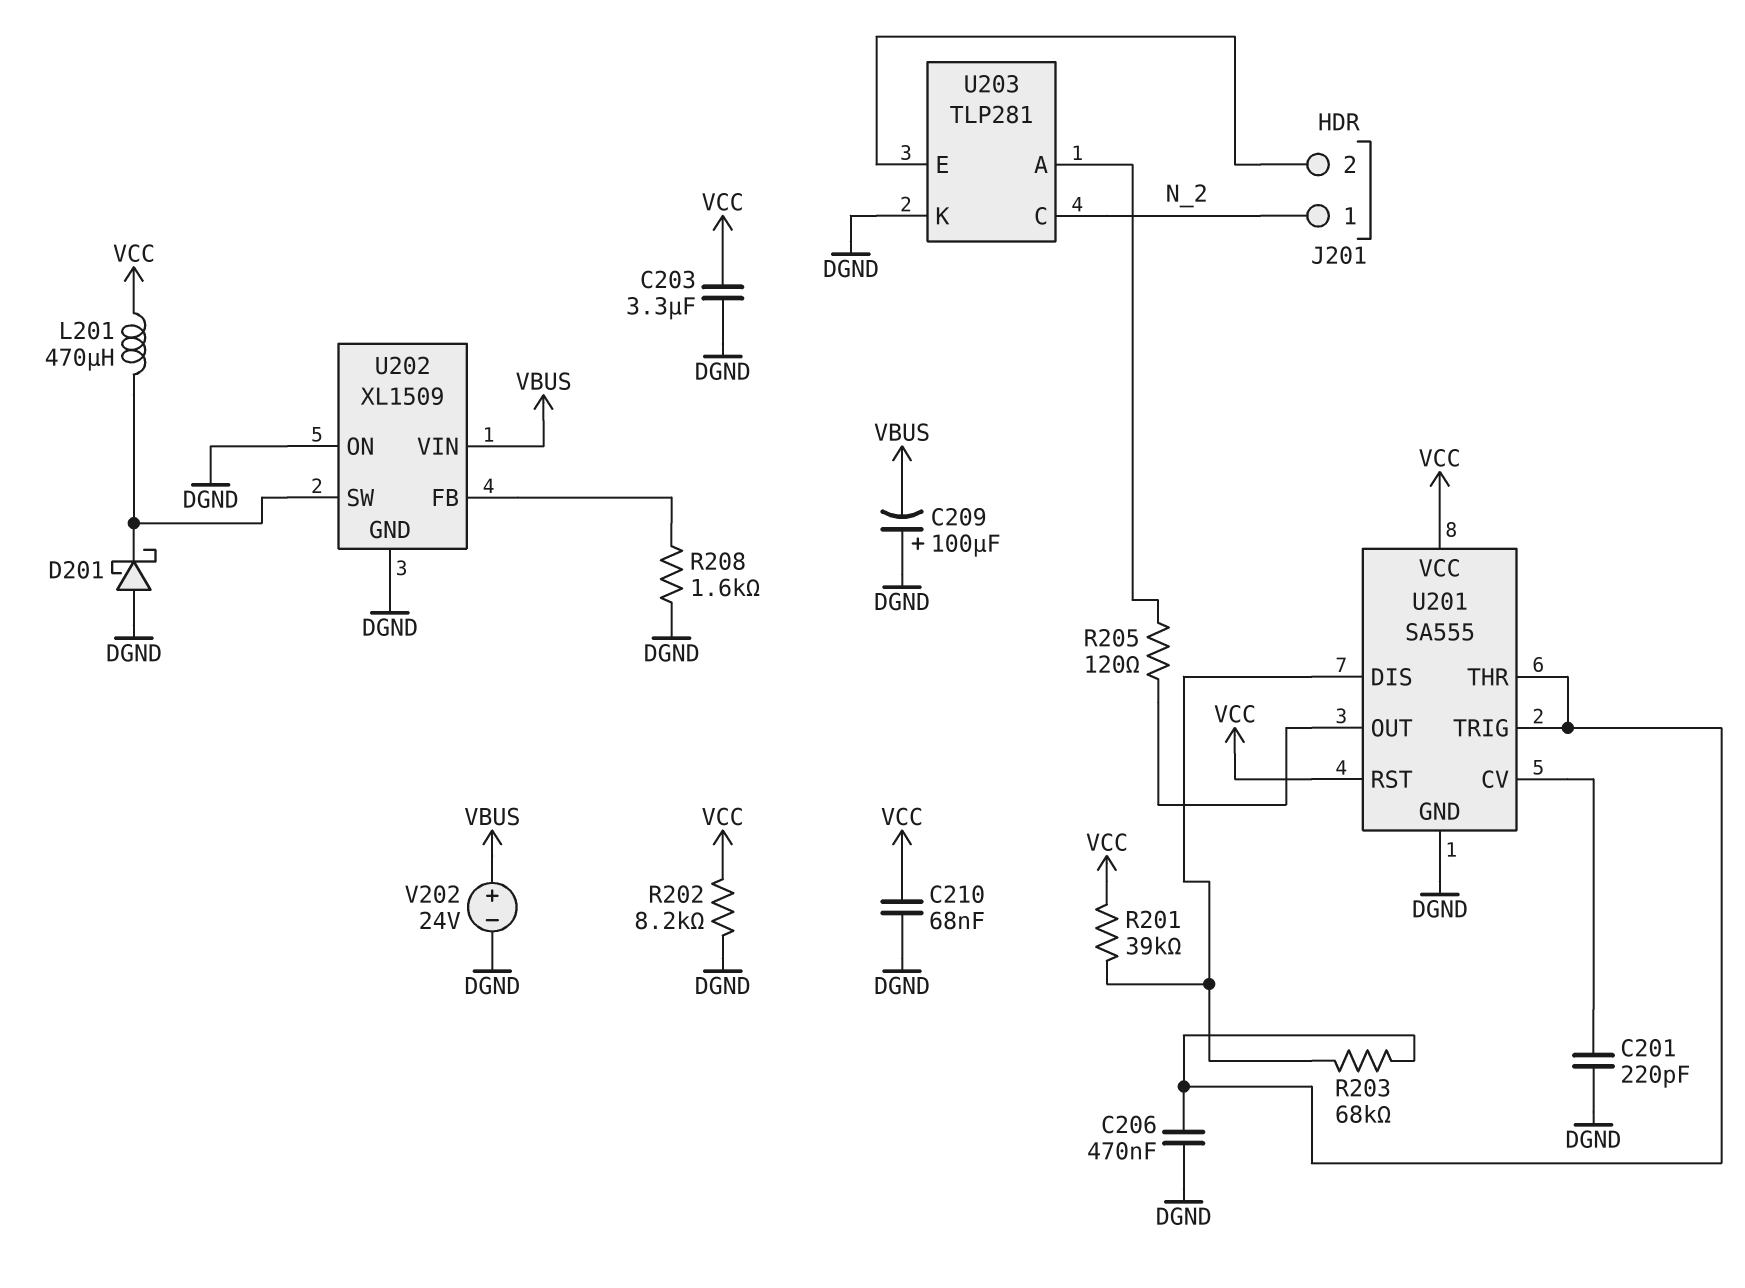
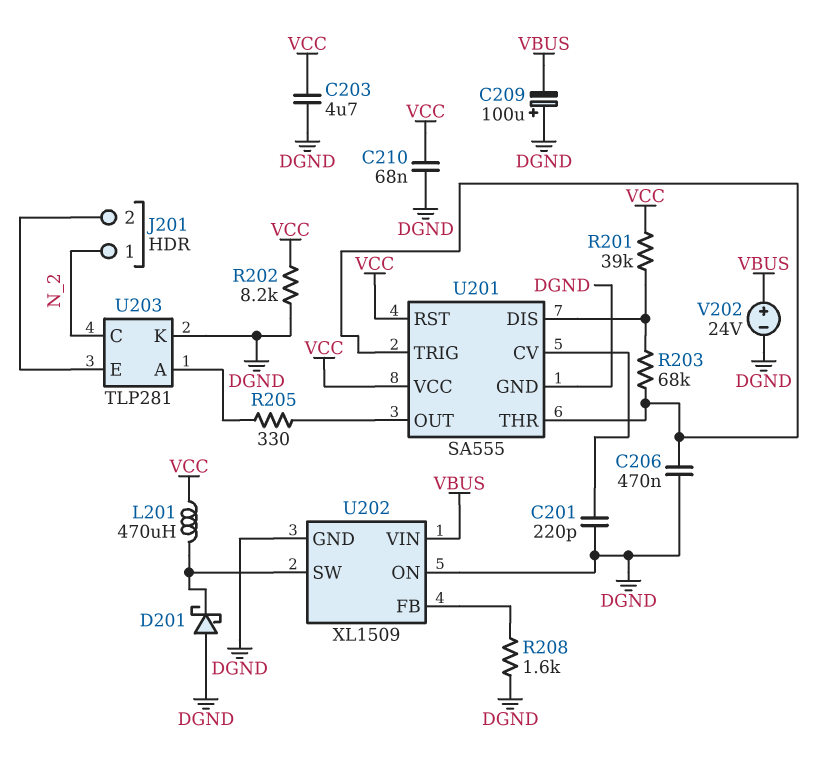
C203: 3.3uF (DGND, VCC) -> 4.7uF (DGND, VCC)
R205: 120 (U201/OUT, U203/A) -> 330 (U201/OUT, U203/A)

